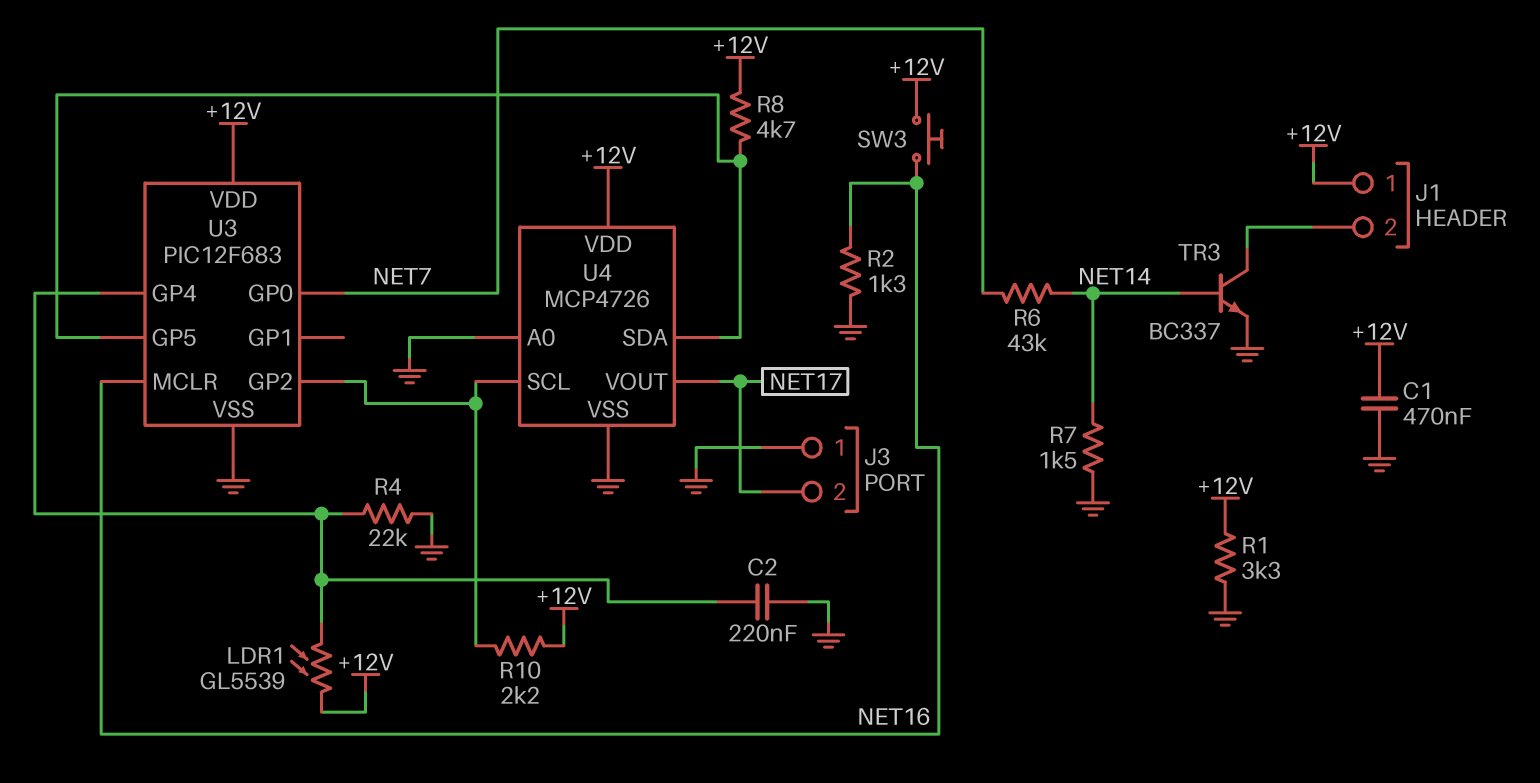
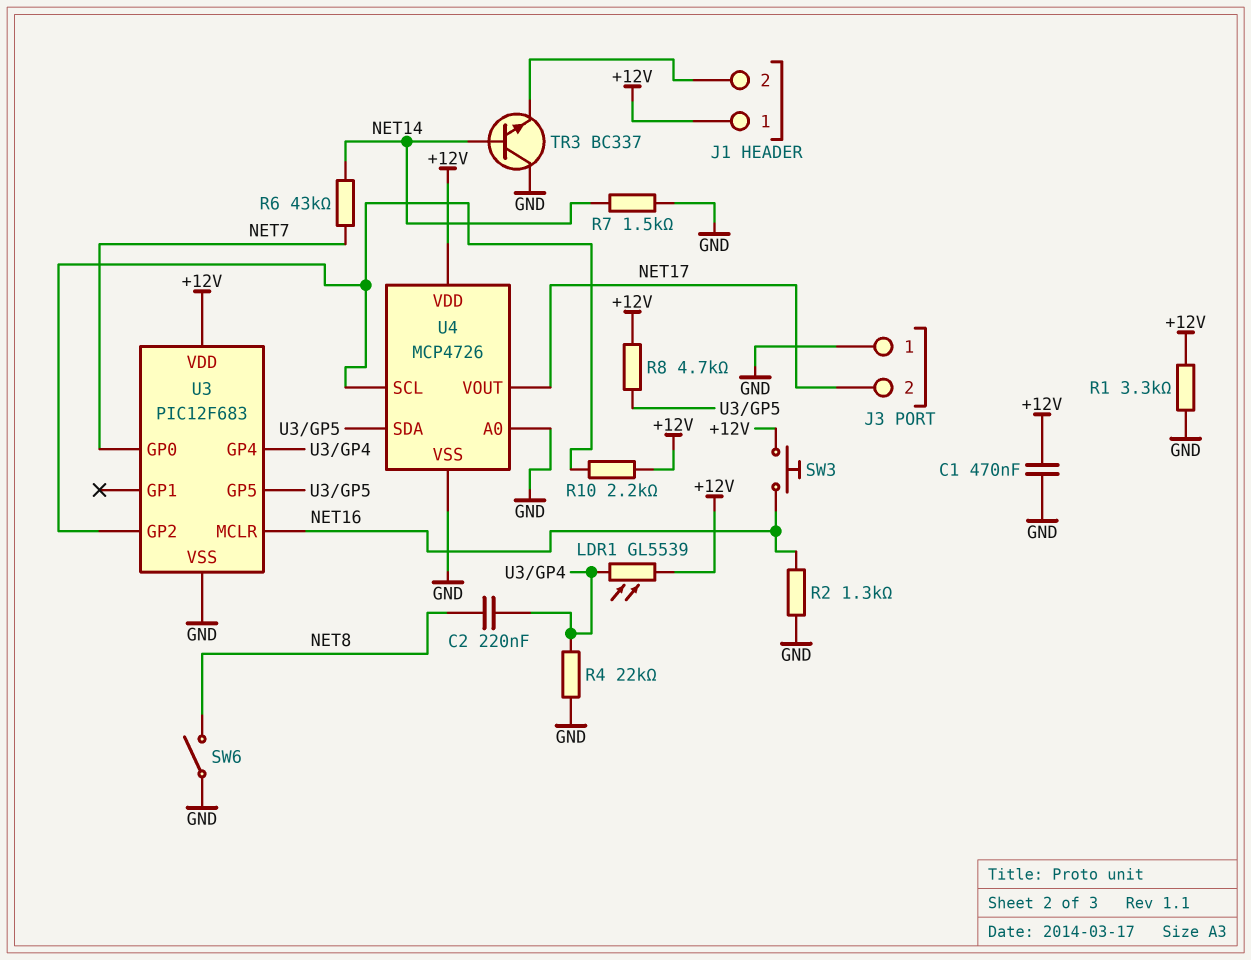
C2: 220nF (GND, U3/GP4) -> 220nF (NET8, U3/GP4)
SW6: none -> switch (GND, NET8)
TR3: NPN BC337 (B NET14, C J1/2, E GND) -> NPN BC337 (B NET14, C GND, E J1/2)

